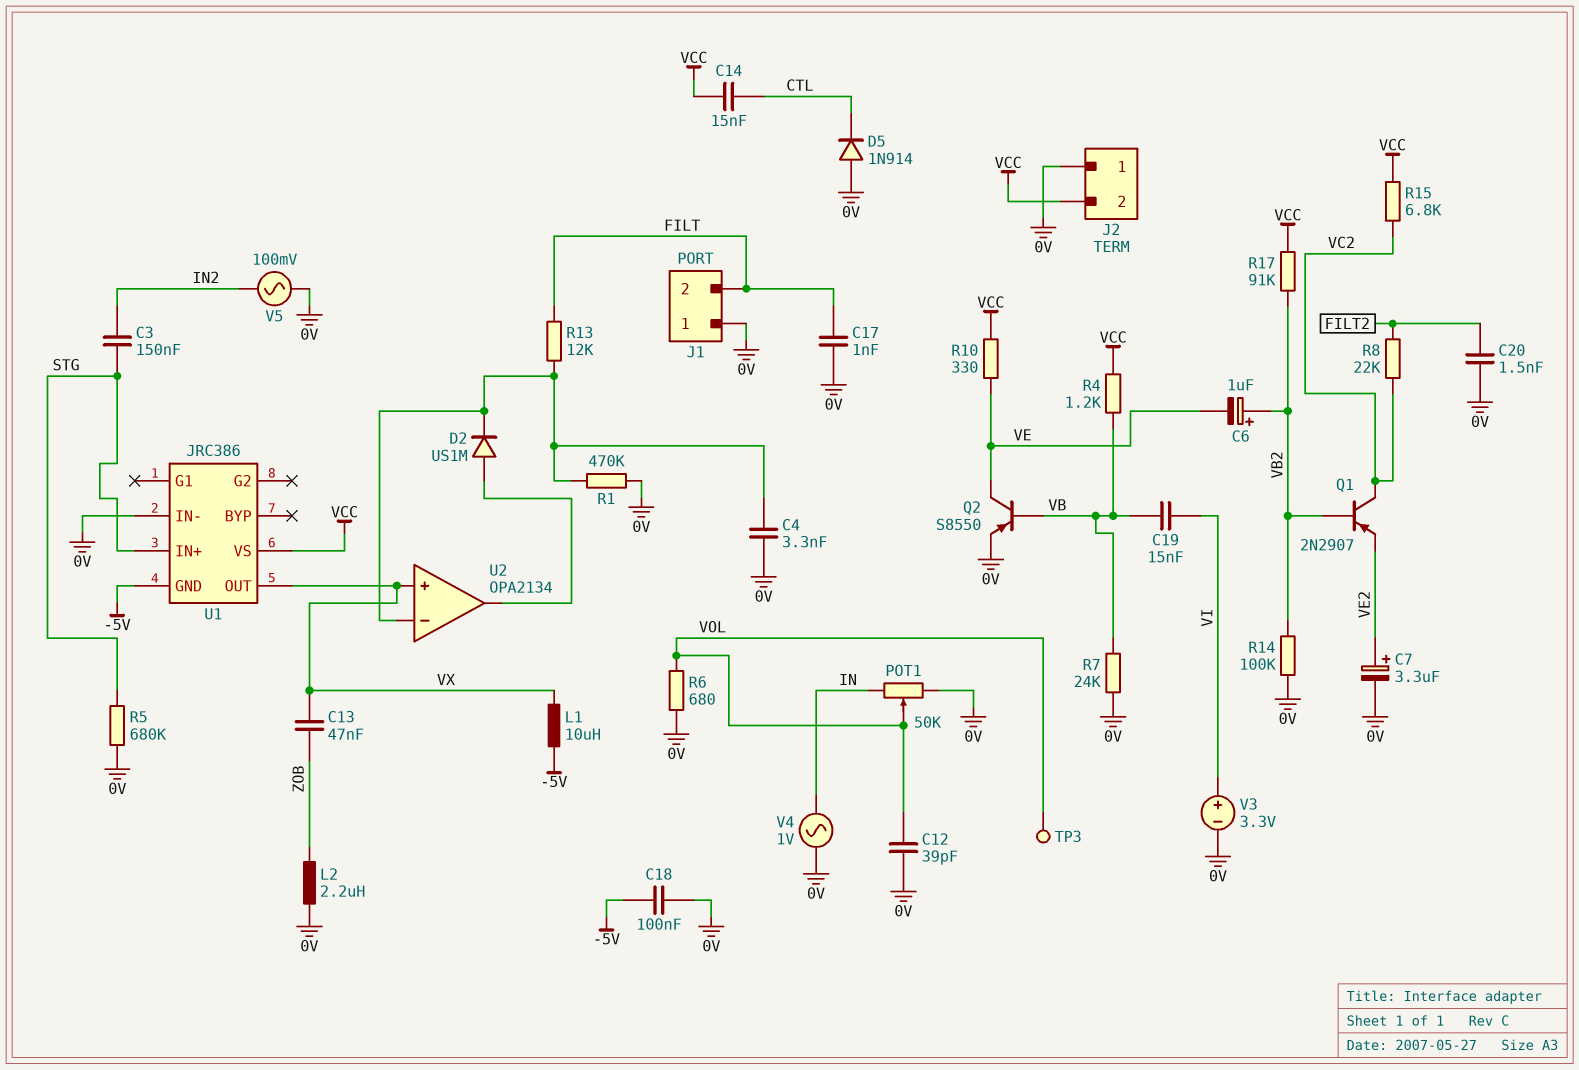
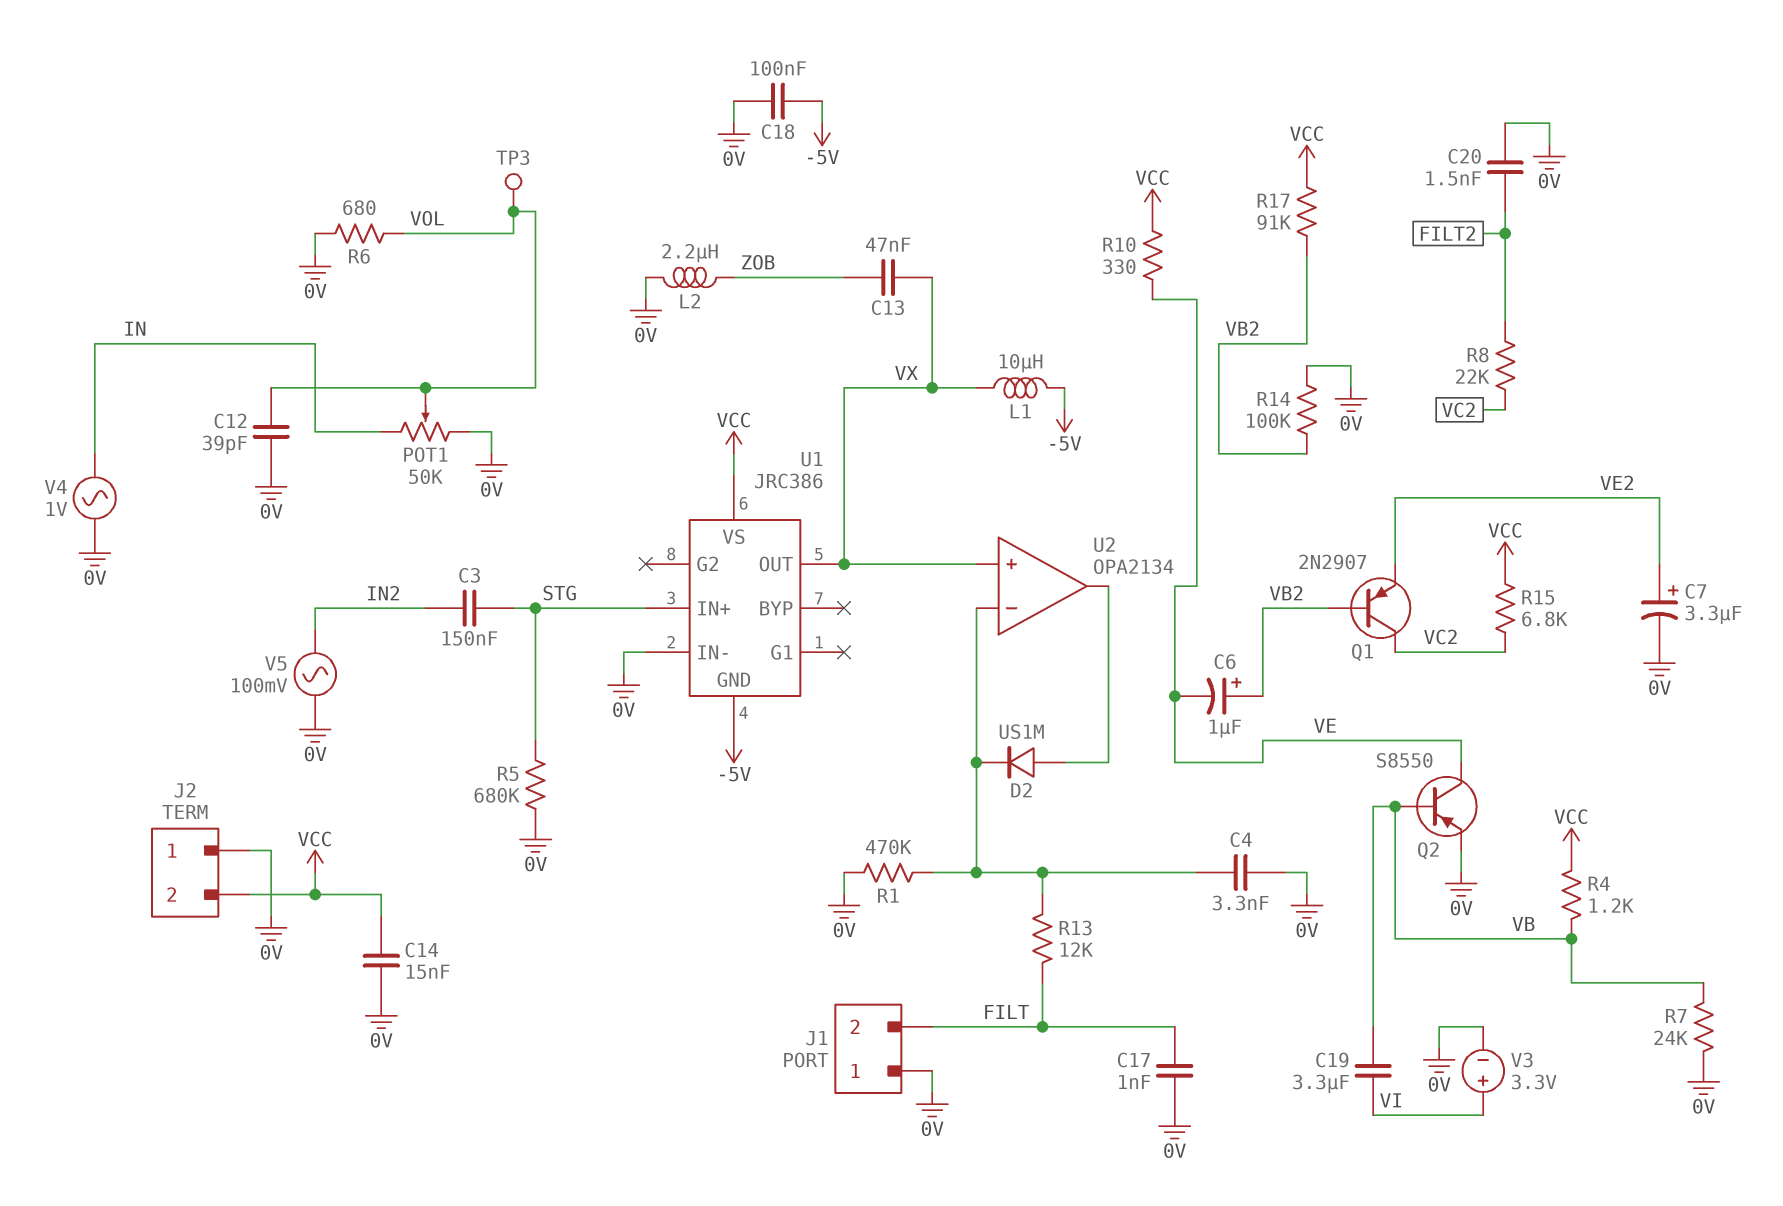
C14: 15nF (CTL, VCC) -> 15nF (0V, VCC)
C19: 15nF (VB, VI) -> 3.3uF (VB, VI)
D5: diode 1N914 (A 0V, K CTL) -> none

